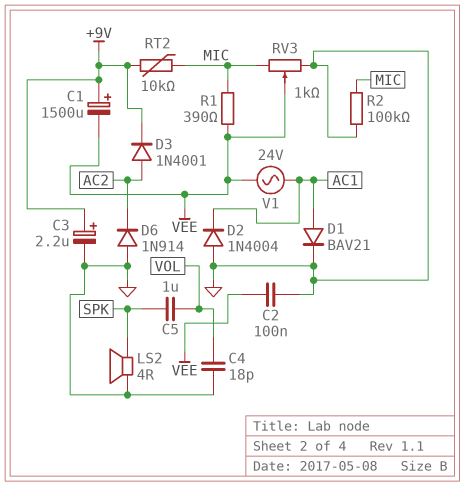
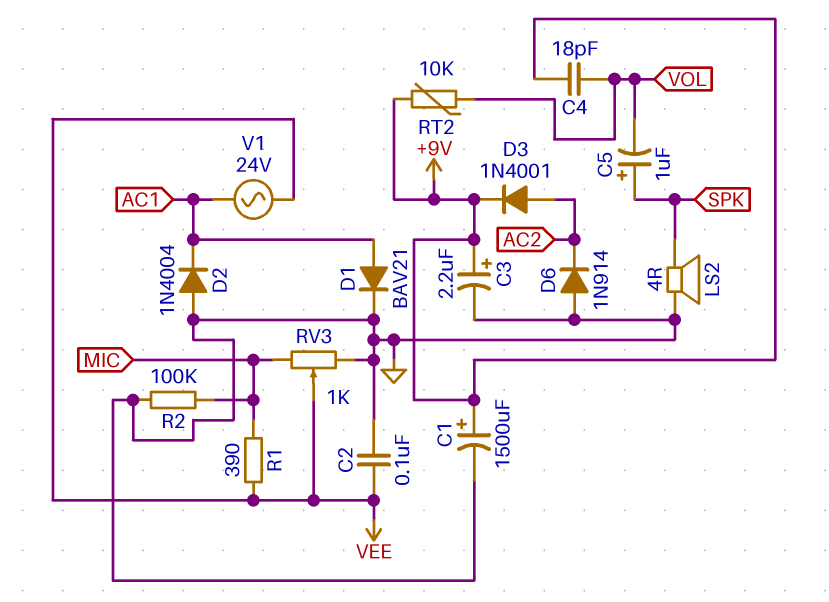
C1: 1500uF (plus +9V, minus VEE) -> 1500uF (plus +9V, minus GND)
C4: 18pF (GND, VOL) -> 18pF (+9V, VOL)
C5: 1uF (SPK, VOL) -> 1uF (plus SPK, minus VOL)
RT2: 10k (+9V, MIC) -> 10k (+9V, VOL)

